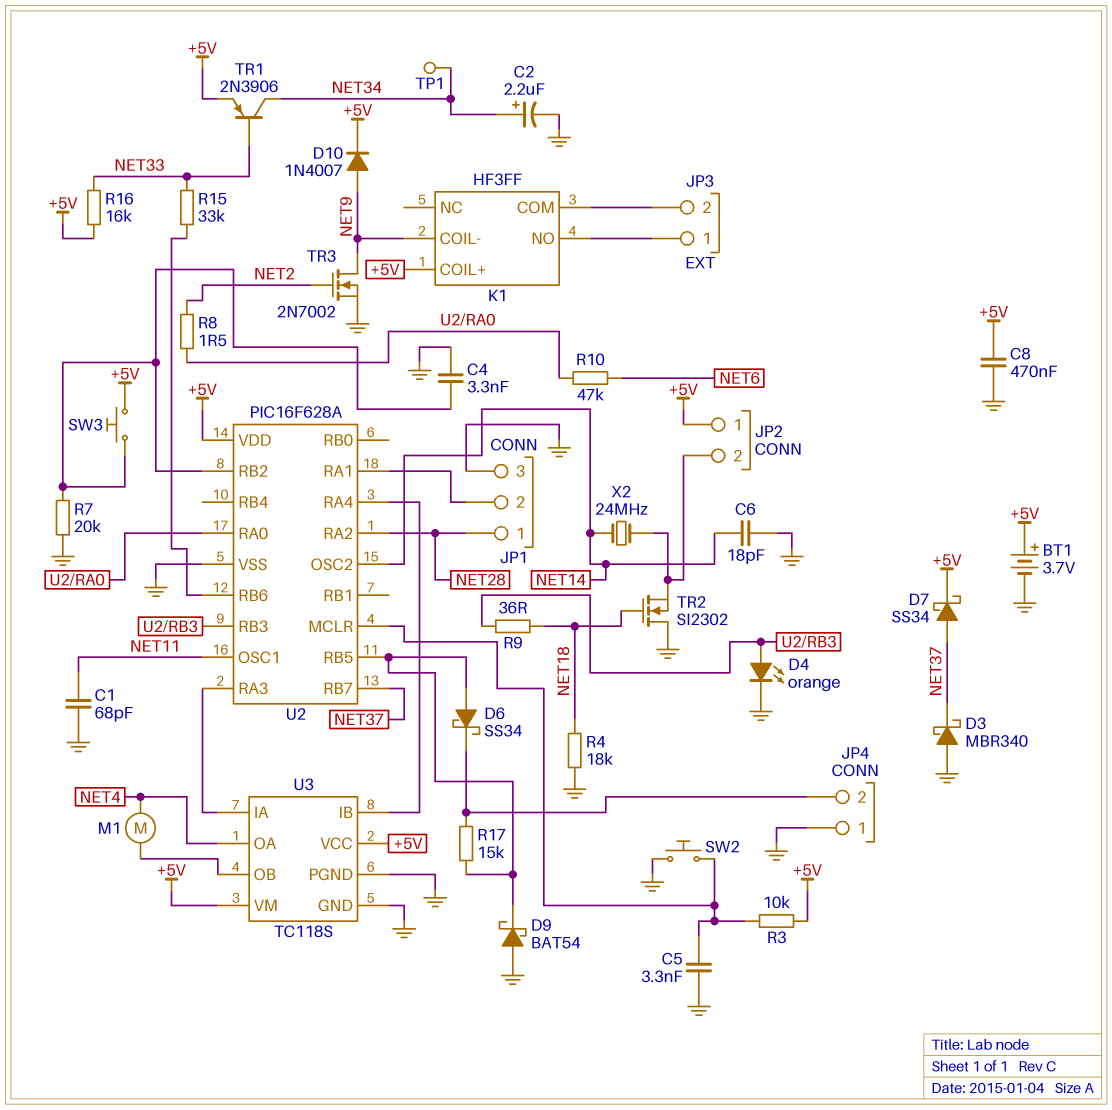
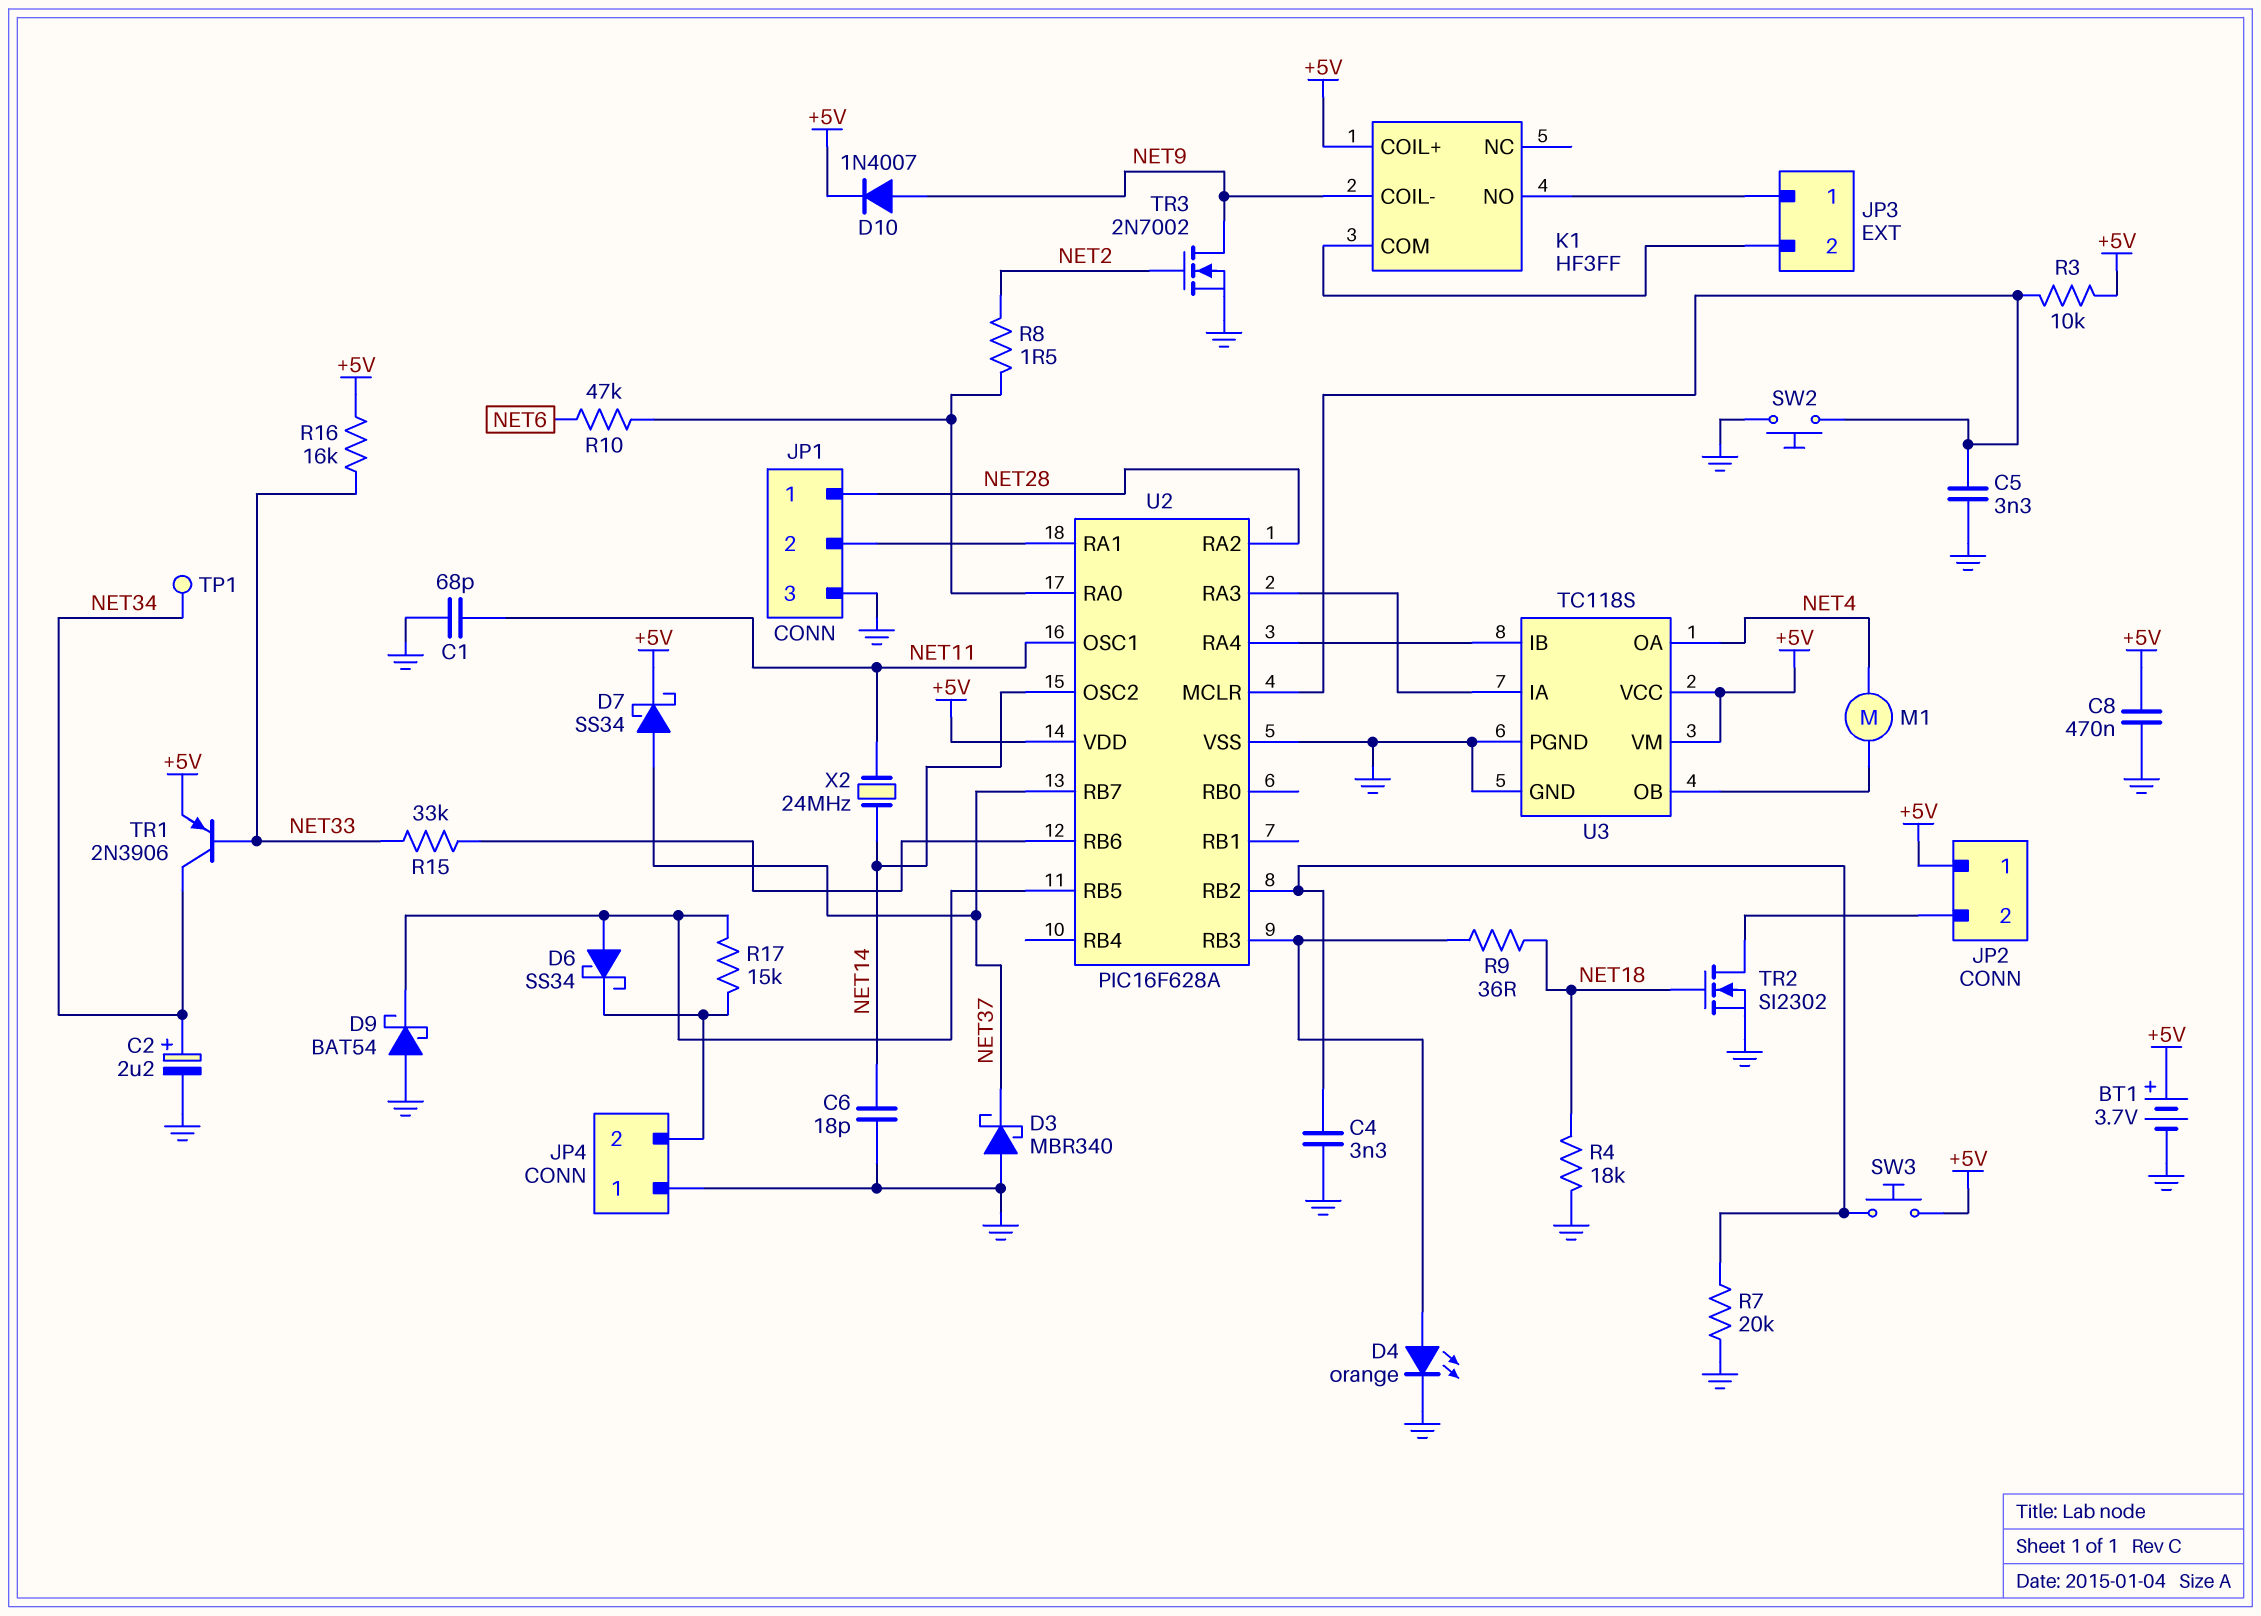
TR2: NMOS SI2302 (G NET18, D GND, S JP2/2) -> NMOS SI2302 (G NET18, D JP2/2, S GND)
X2: 24MHz (JP2/2, NET14) -> 24MHz (NET11, NET14)

